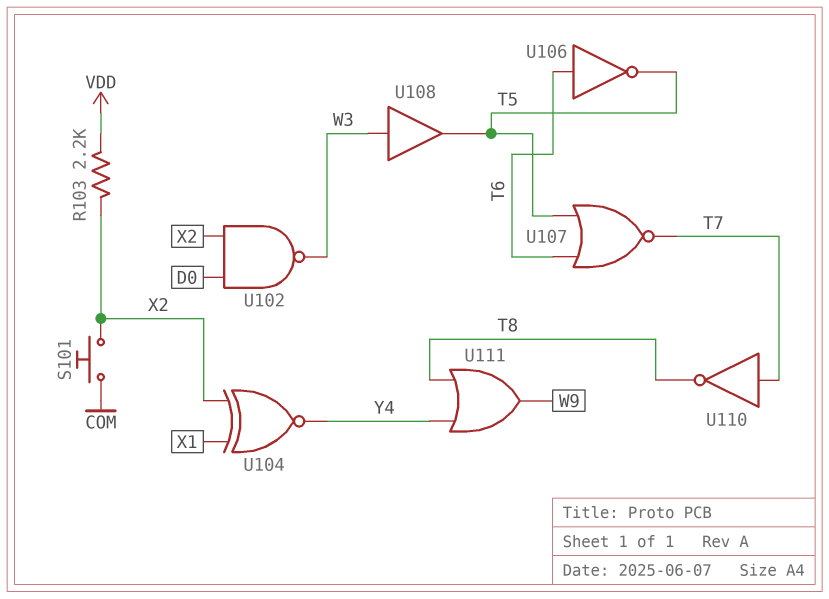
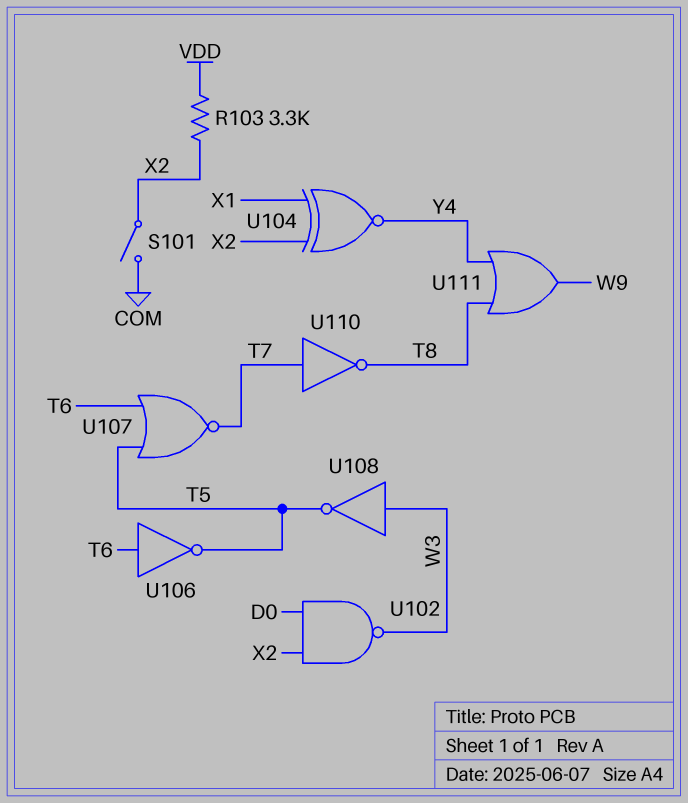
R103: 2.2k (VDD, X2) -> 3.3k (VDD, X2)
S101: button (COM, X2) -> switch (COM, X2)
U108: buffer (in W3, out T5) -> NOT (in W3, out T5)

